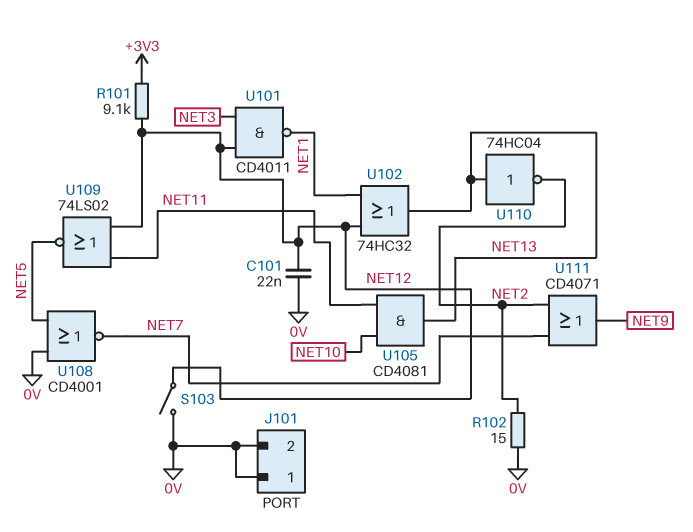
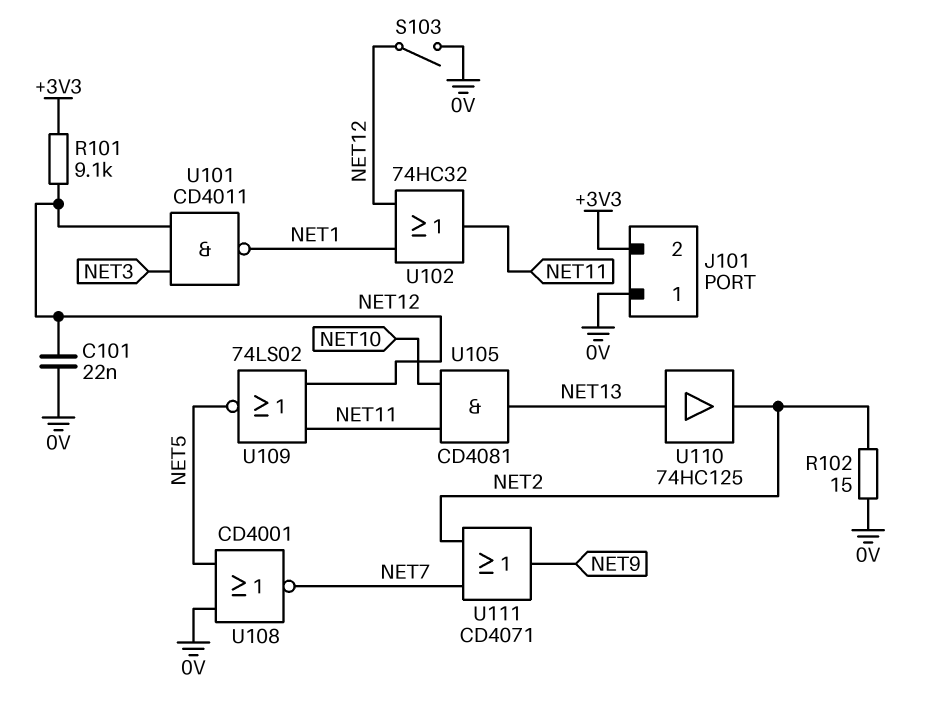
J101 pin 2: 0V -> +3V3
U102: OR 74HC32 (in NET1, in NET12, out NET13) -> OR 74HC32 (in NET1, in NET12, out NET11)
U110: NOT 74HC04 (in NET13, out NET2) -> buffer 74HC125 (in NET13, out NET2)

